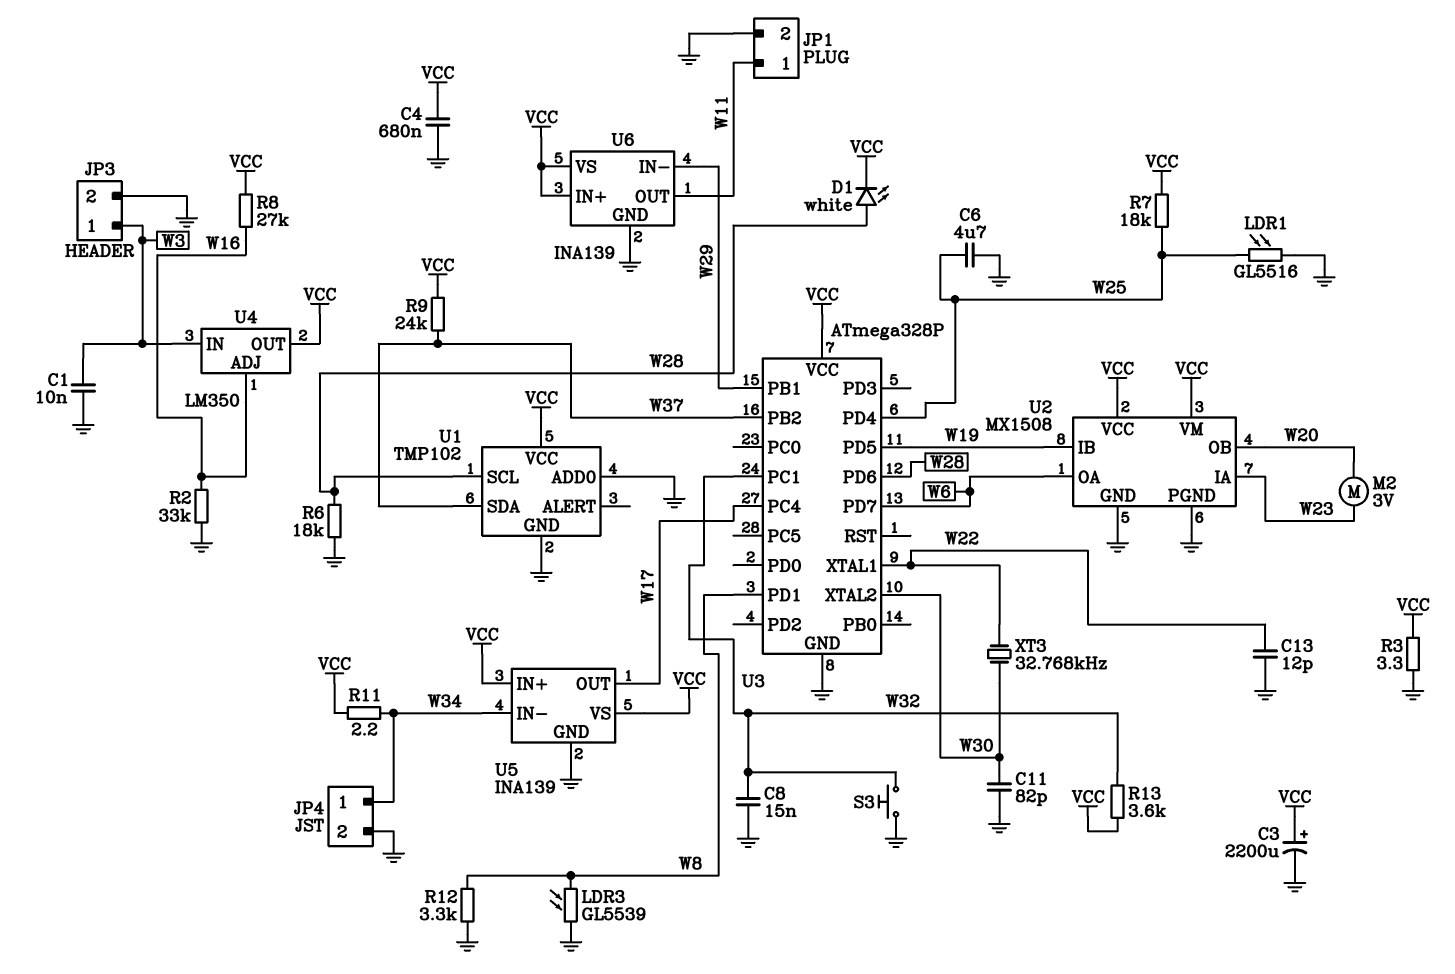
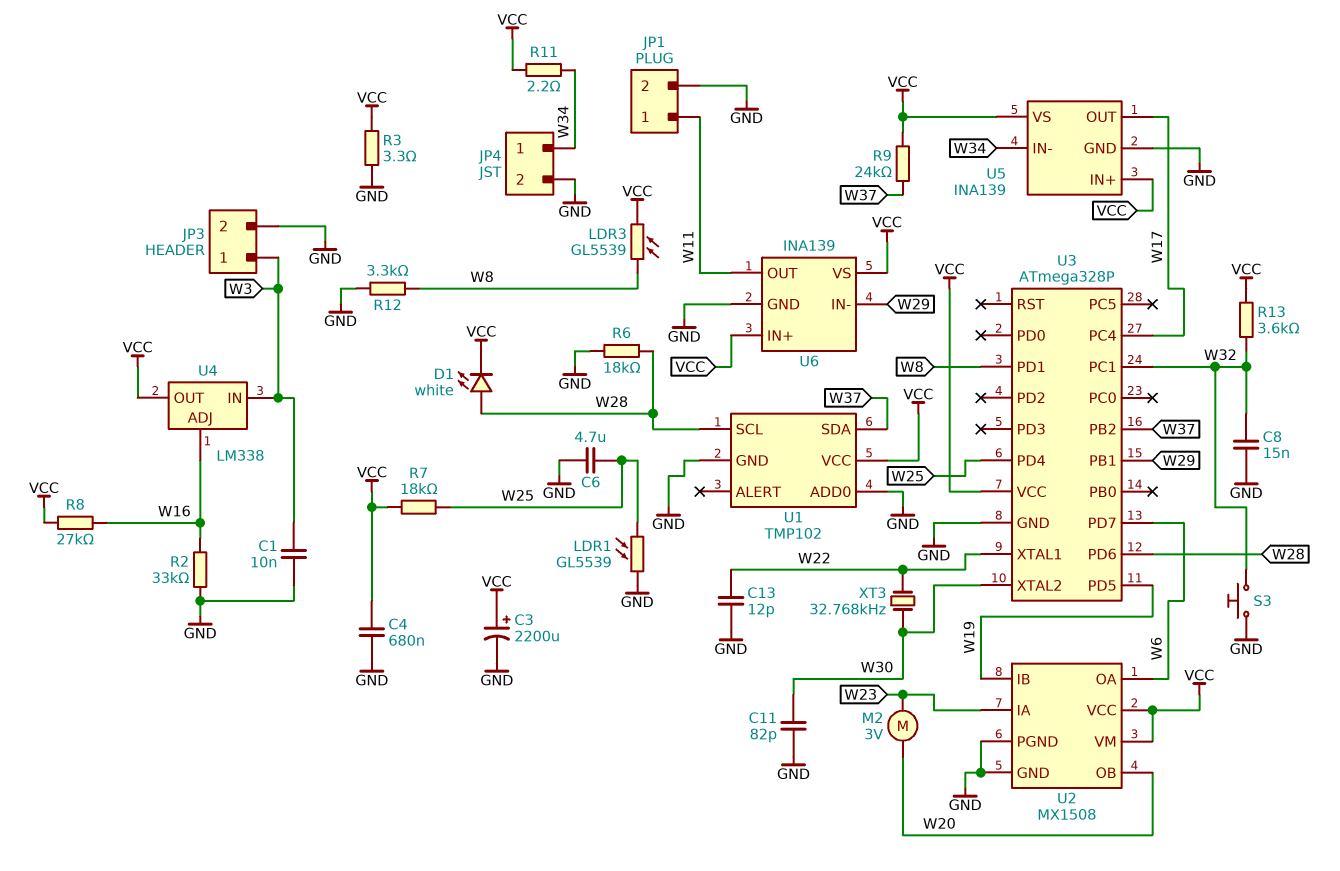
LDR1: GL5516 (GND, W25) -> GL5539 (GND, W25)
LDR3: GL5539 (GND, W8) -> GL5539 (VCC, W8)
U4: LM350 -> LM338

